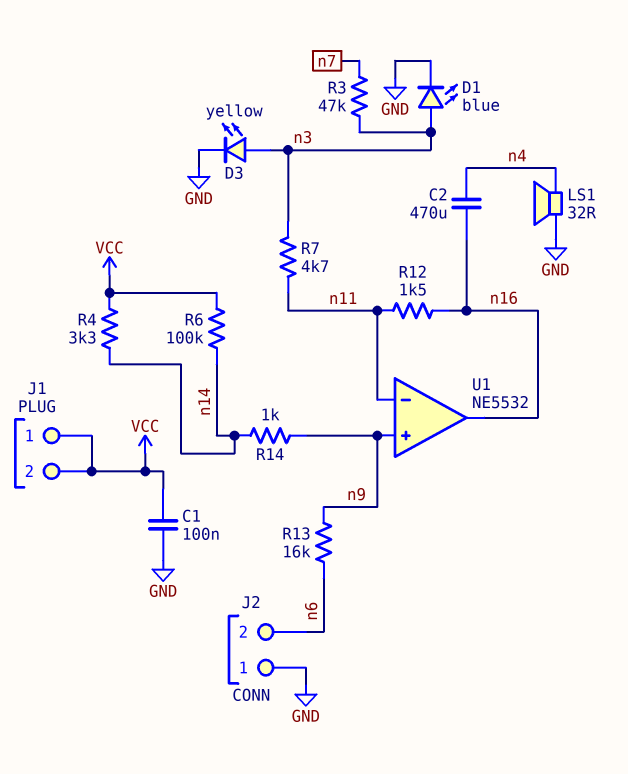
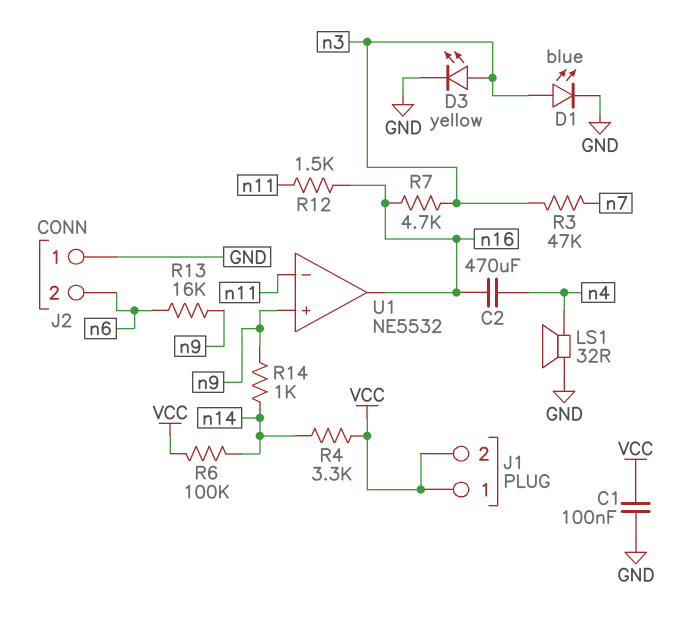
R7: 4.7k (n3, n11) -> 4.7k (n3, n16)

